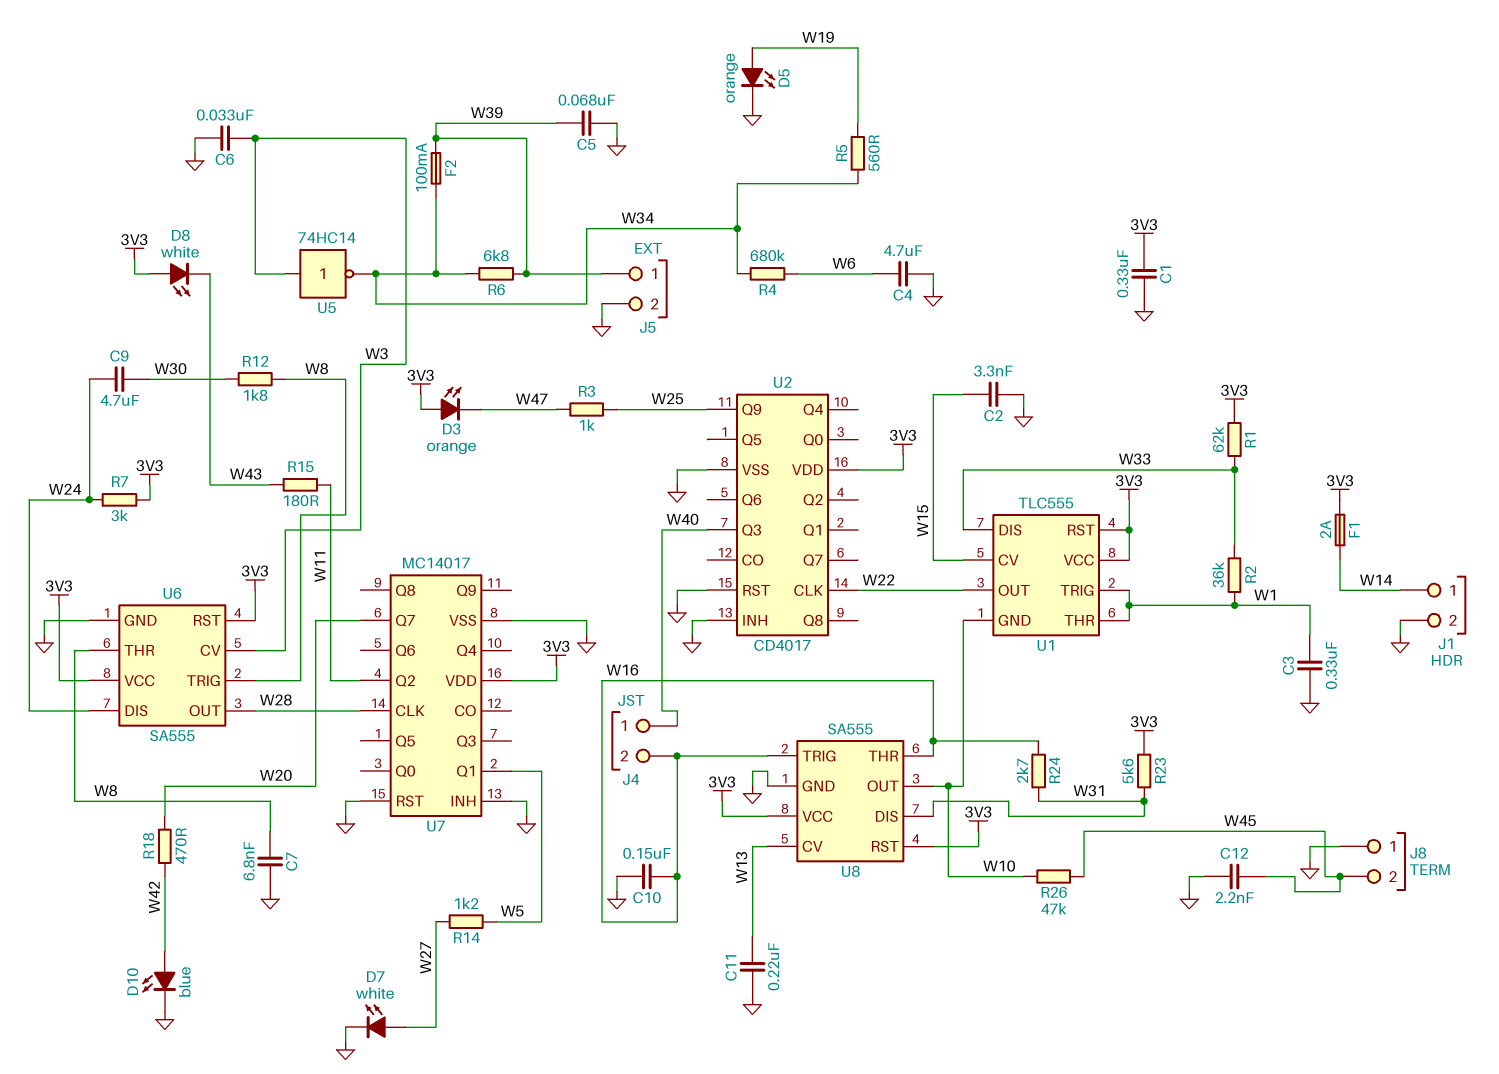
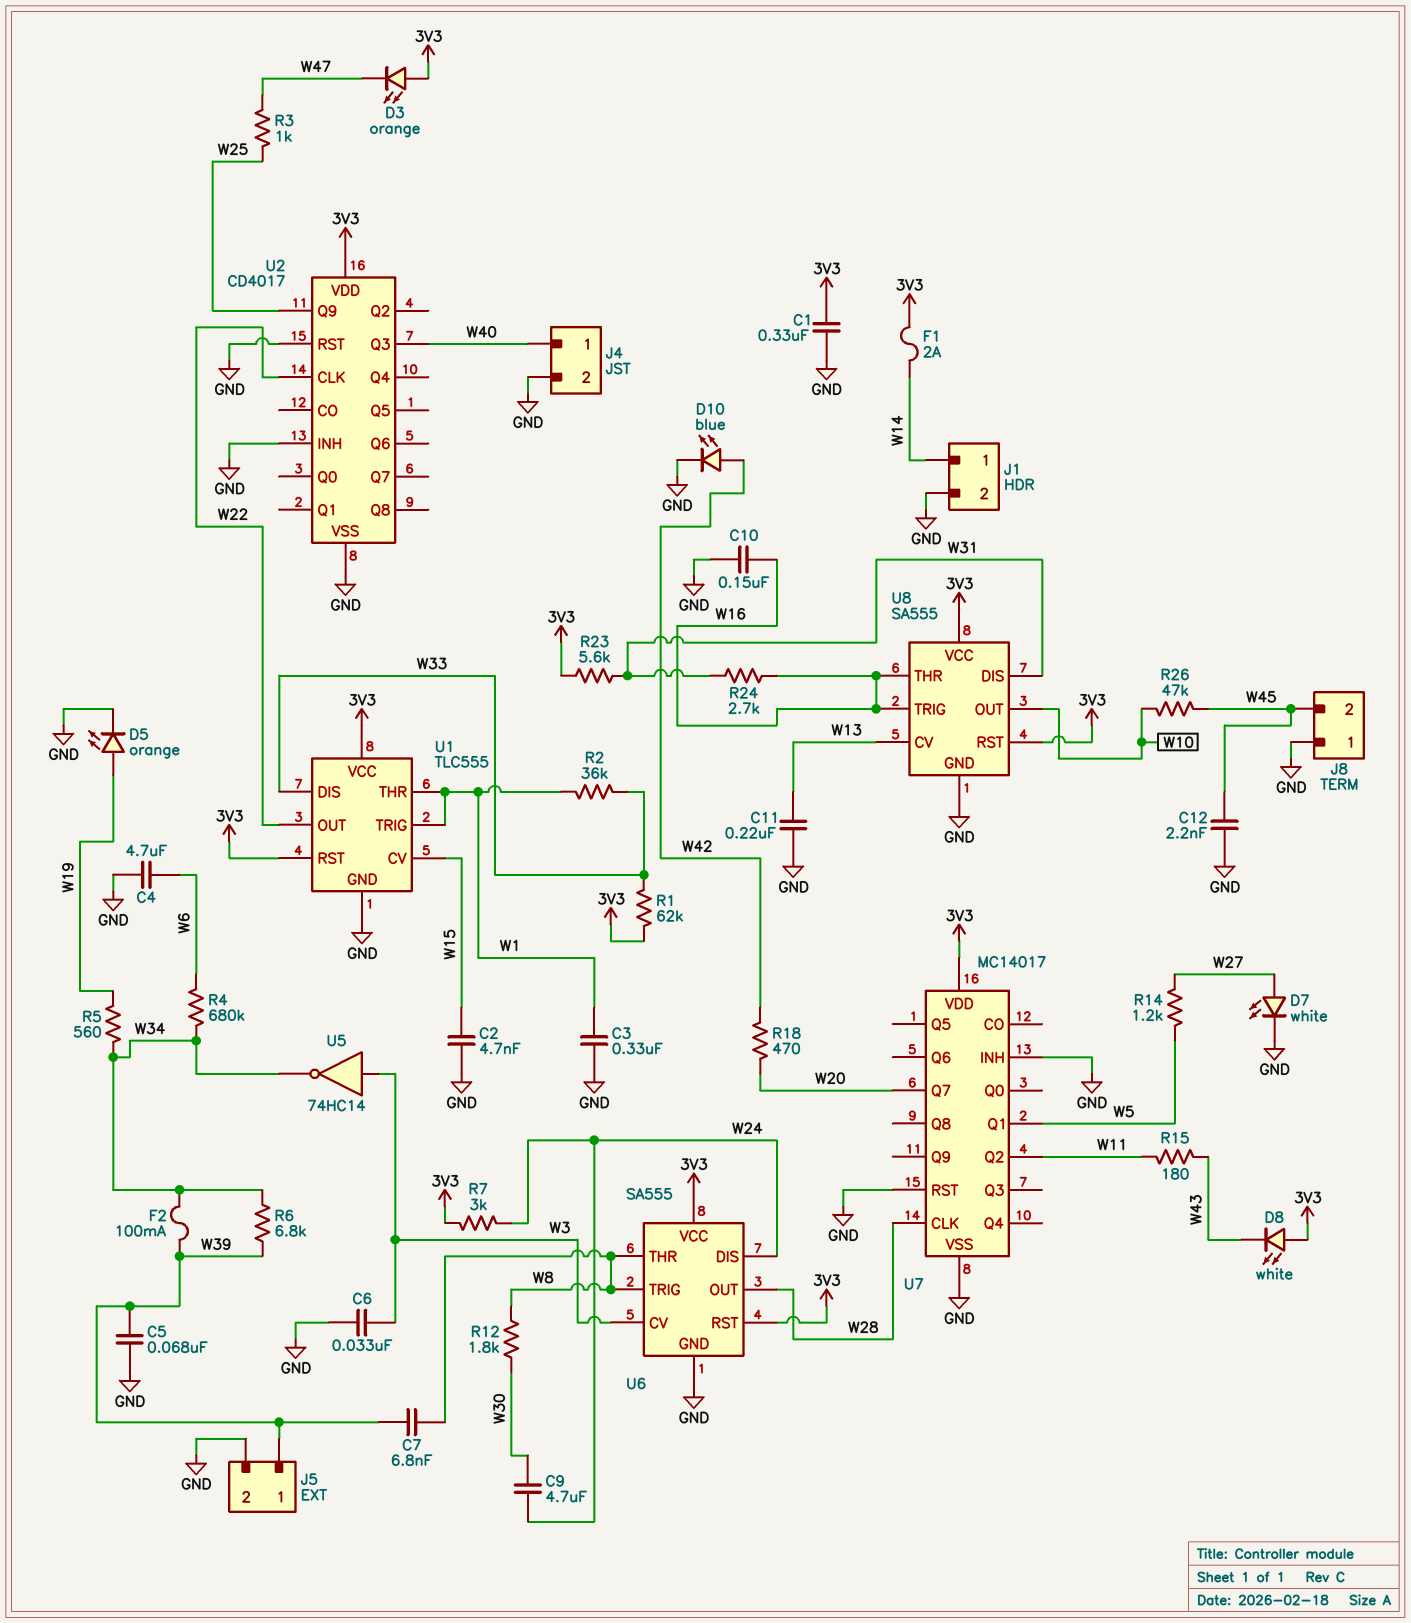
C2: 3.3nF (GND, W15) -> 4.7nF (GND, W15)
C7: 6.8nF (GND, W8) -> 6.8nF (W8, W39)
J4 pin 2: W16 -> GND
U1 pin GND: W10 -> GND

